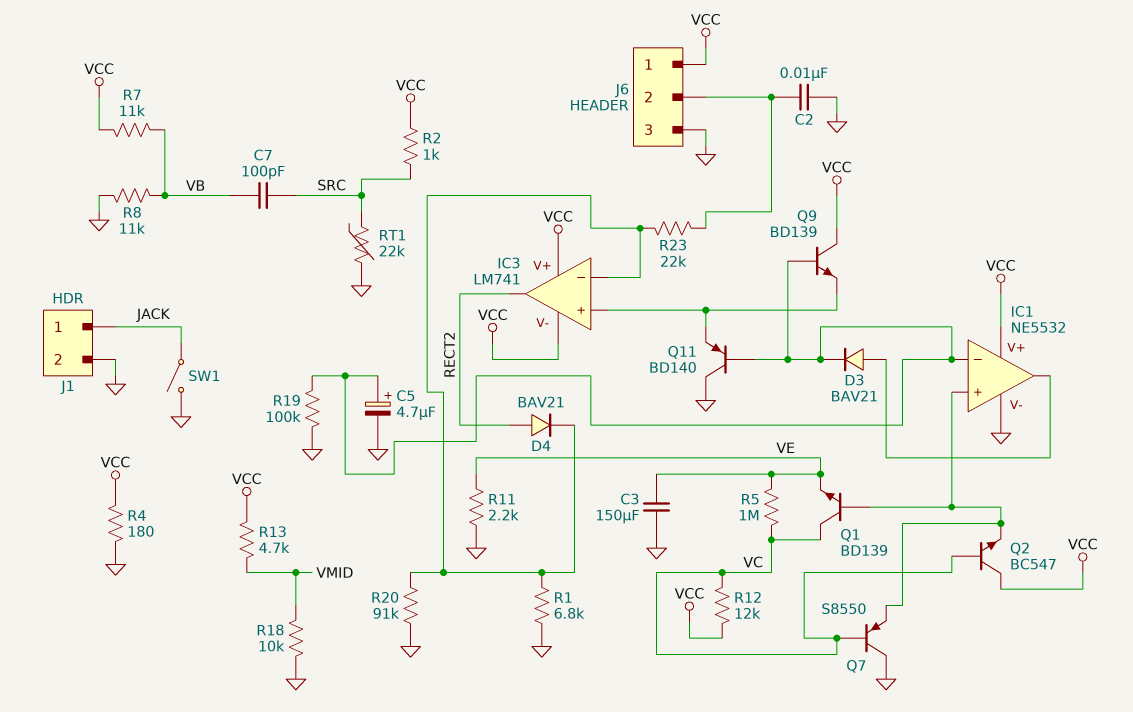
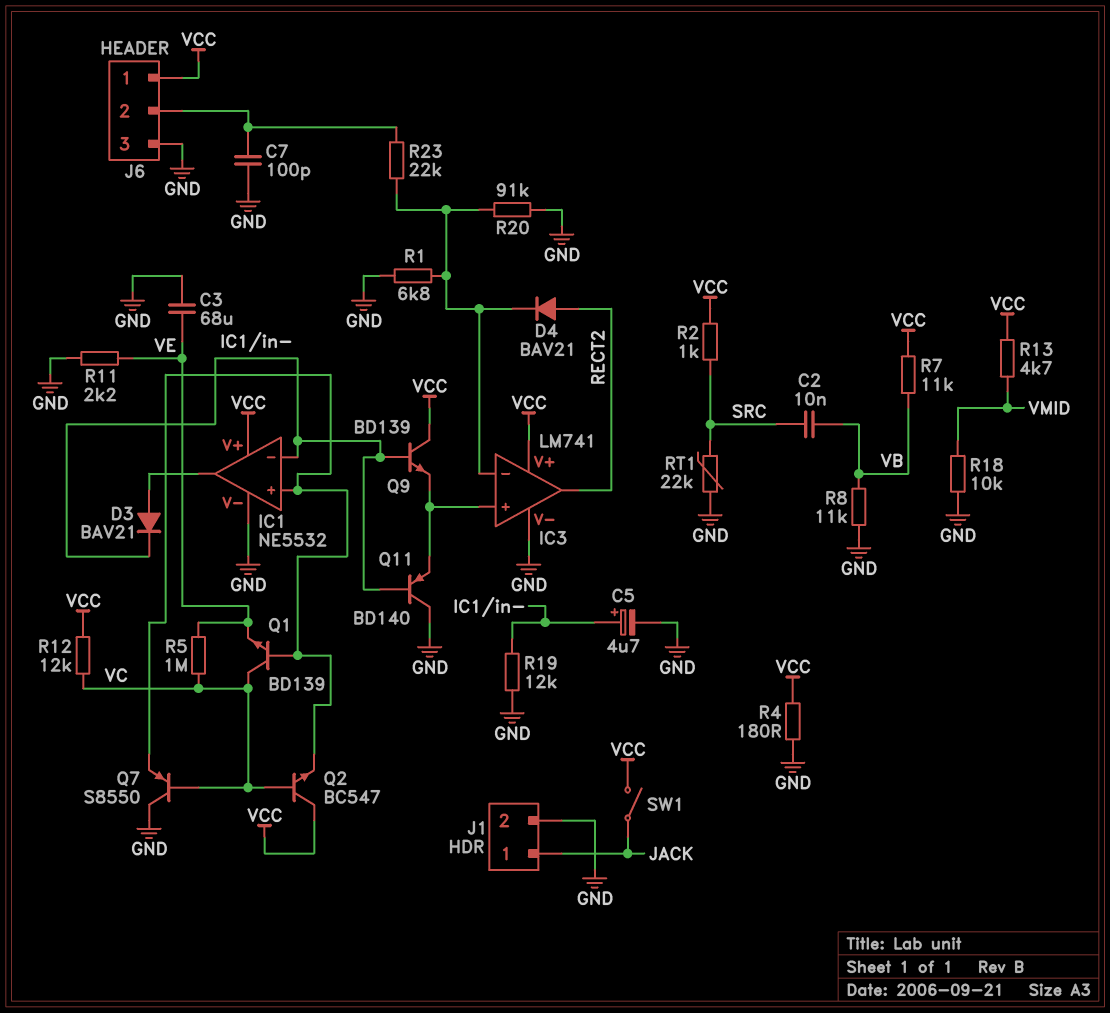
C2: 10nF (GND, J6/2) -> 10nF (SRC, VB)
C3: 150uF (GND, VE) -> 68uF (GND, VE)
C7: 100pF (SRC, VB) -> 100pF (GND, J6/2)
IC3 pin V-: VCC -> GND
R19: 100k (GND, IC1/in-) -> 12k (GND, IC1/in-)
SW1: switch (GND, JACK) -> switch (JACK, VCC)

